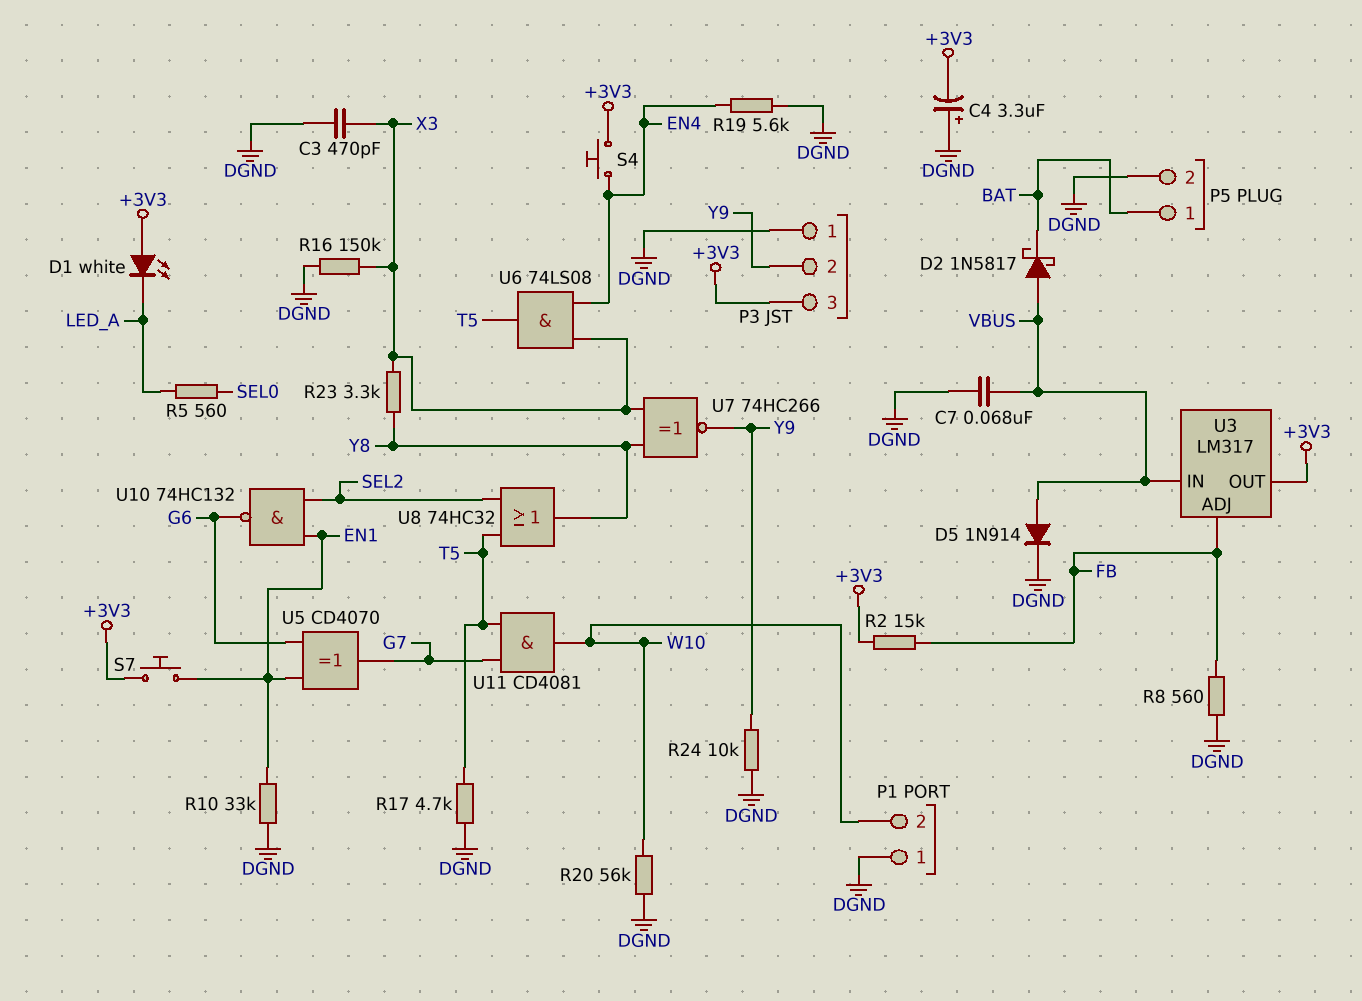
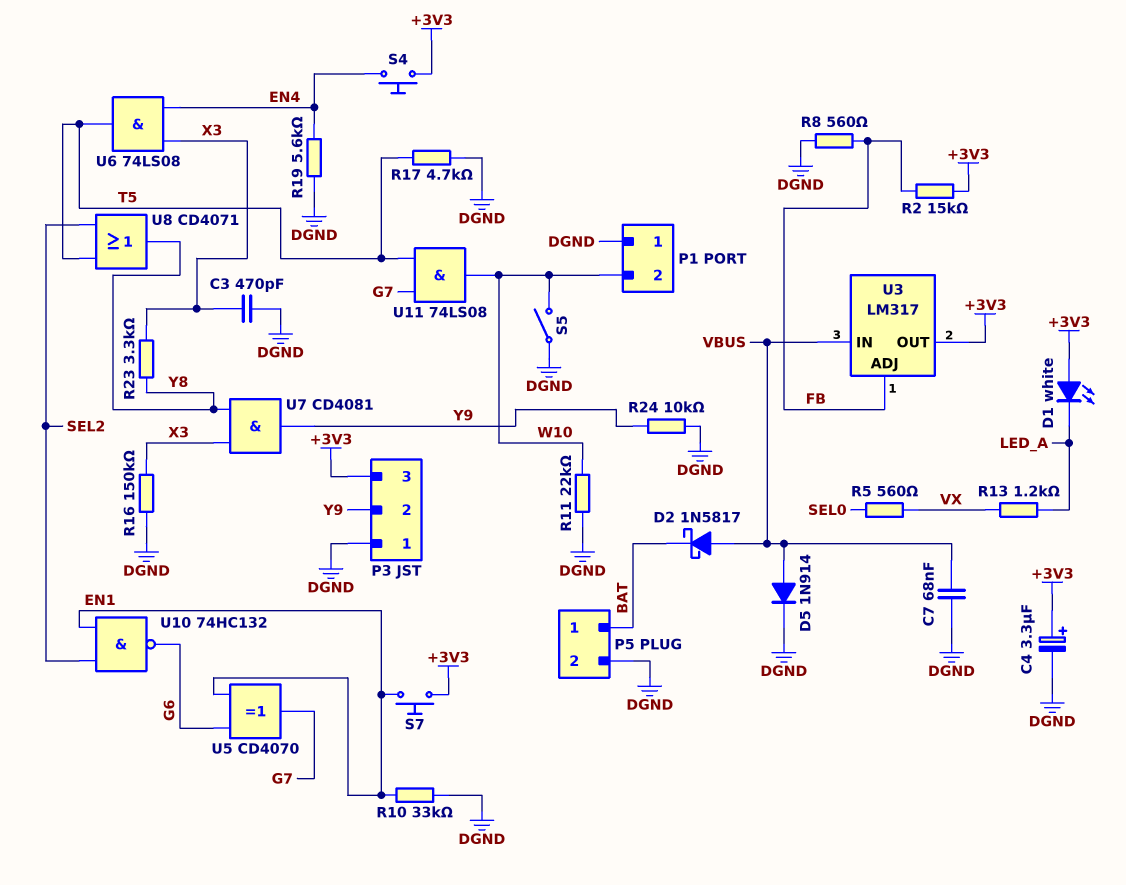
C4: 3.3uF (plus DGND, minus +3V3) -> 3.3uF (plus +3V3, minus DGND)
R5: 560 (LED_A, SEL0) -> 560 (SEL0, VX)
R11: none -> 22k (DGND, W10)
R13: none -> 1.2k (LED_A, VX)
R20: 56k (DGND, W10) -> none
S5: none -> switch (DGND, W10)
U7: XNOR 74HC266 (in X3, in Y8, out Y9) -> AND CD4081 (in X3, in Y8, out Y9)
U8: OR 74HC32 (in SEL2, in T5, out Y8) -> OR CD4071 (in SEL2, in T5, out Y8)
U11: AND CD4081 (in G7, in T5, out W10) -> AND 74LS08 (in G7, in T5, out W10)

